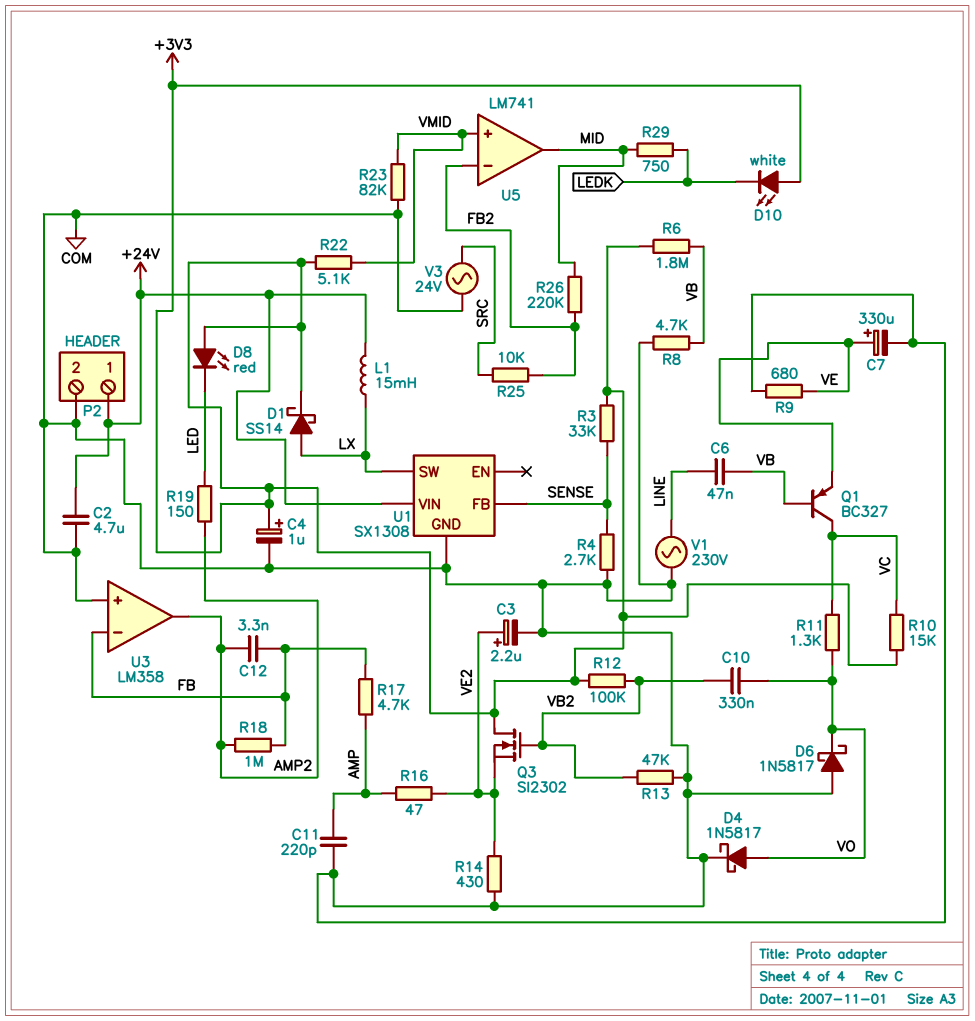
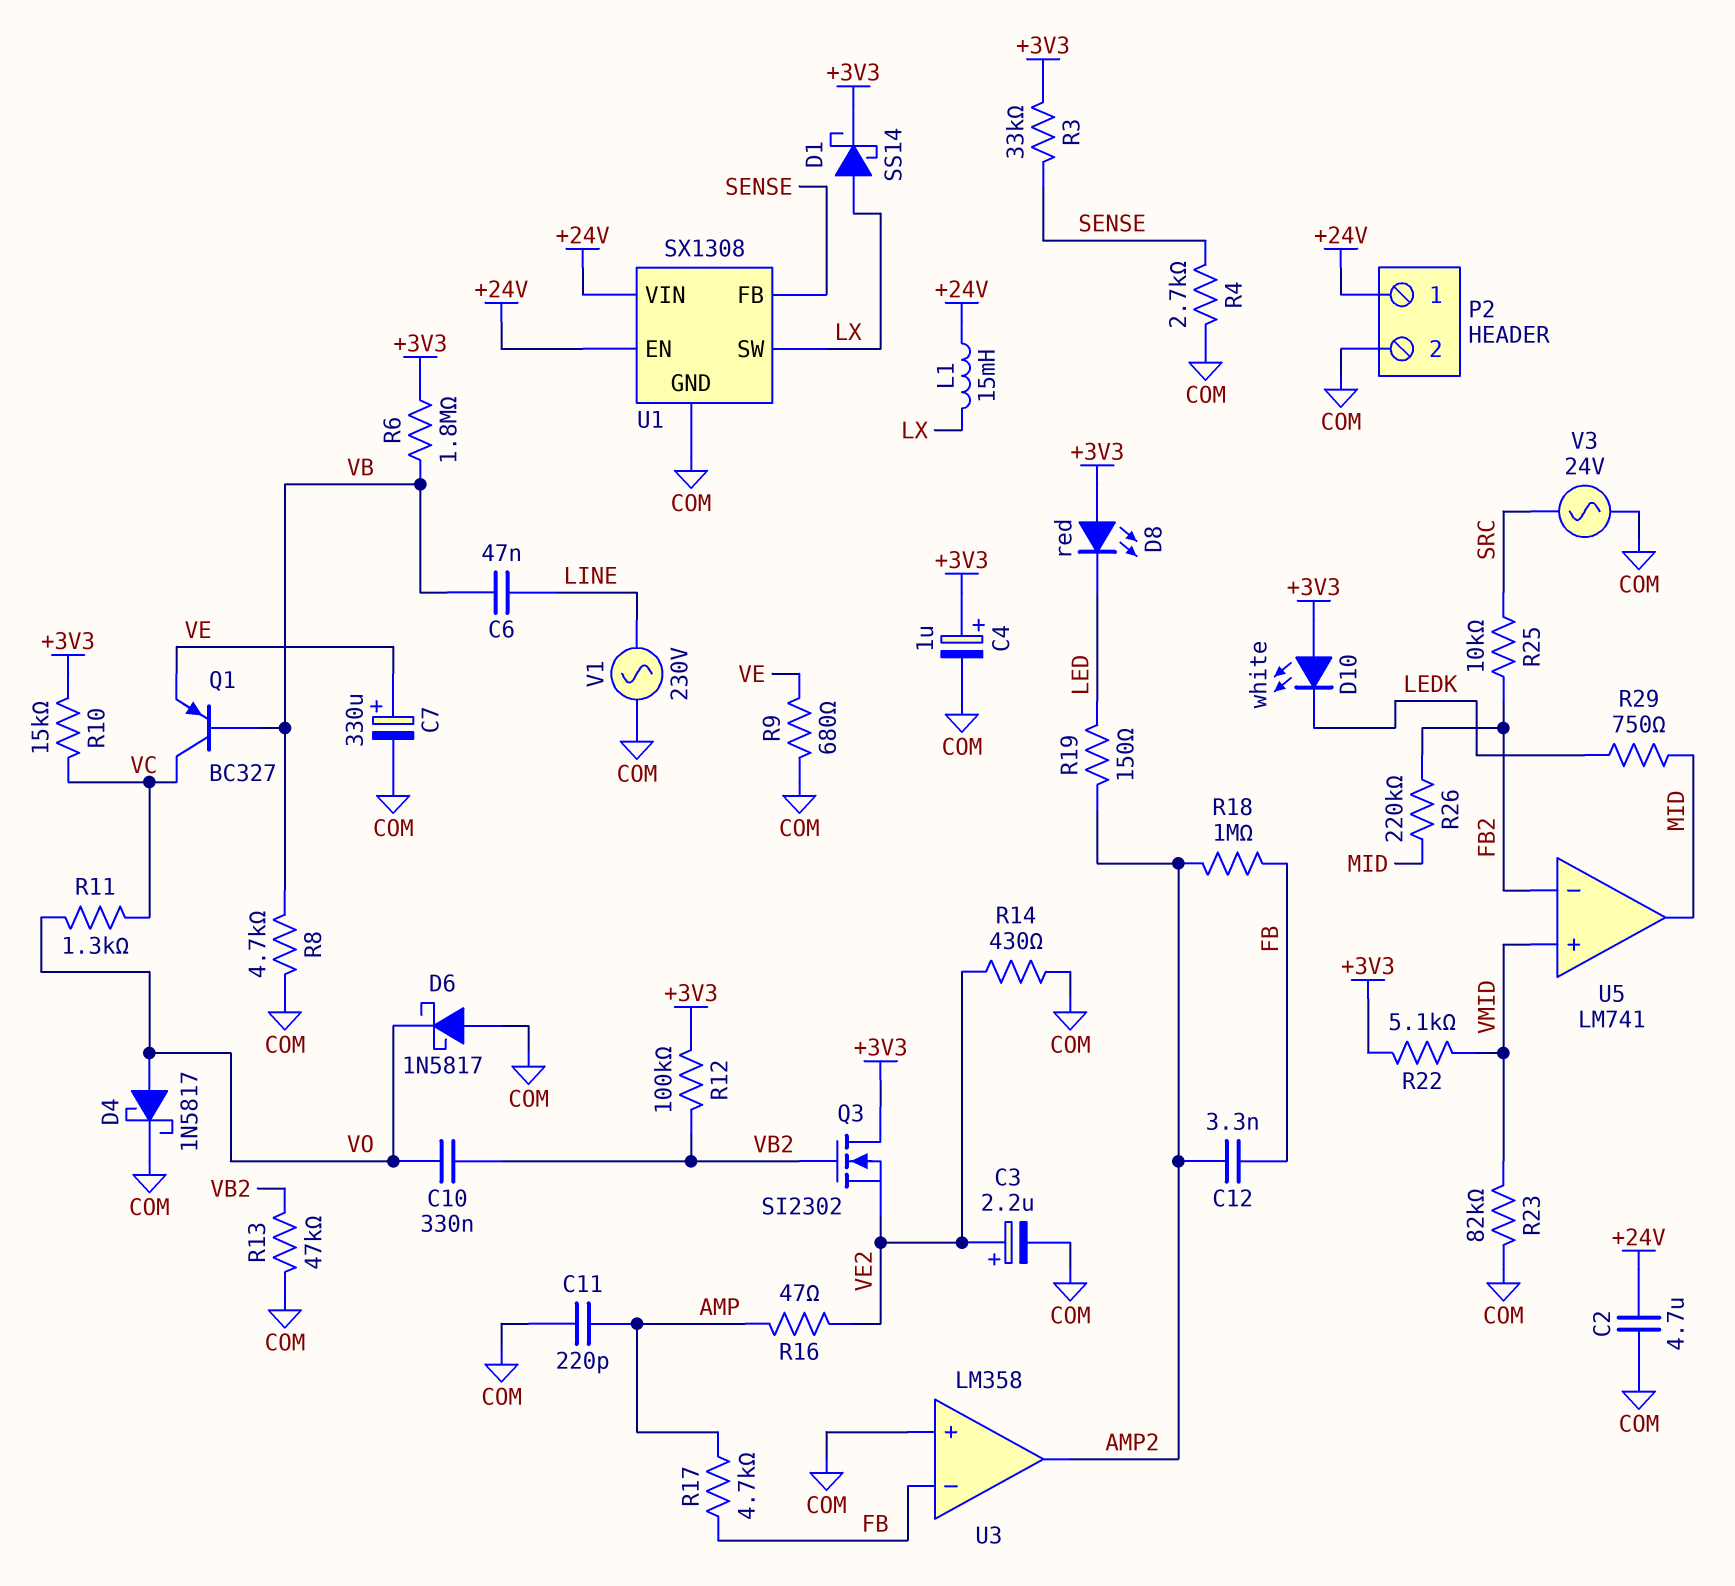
U1 pin EN: none -> +24V

